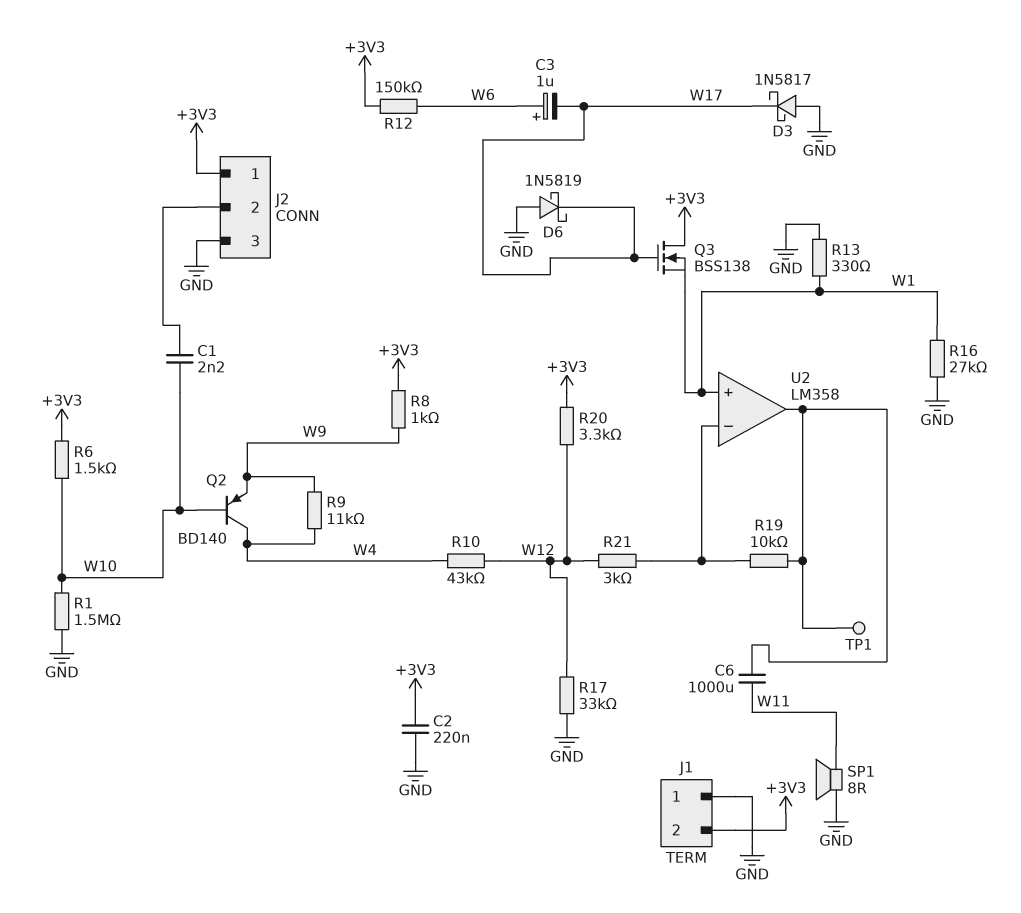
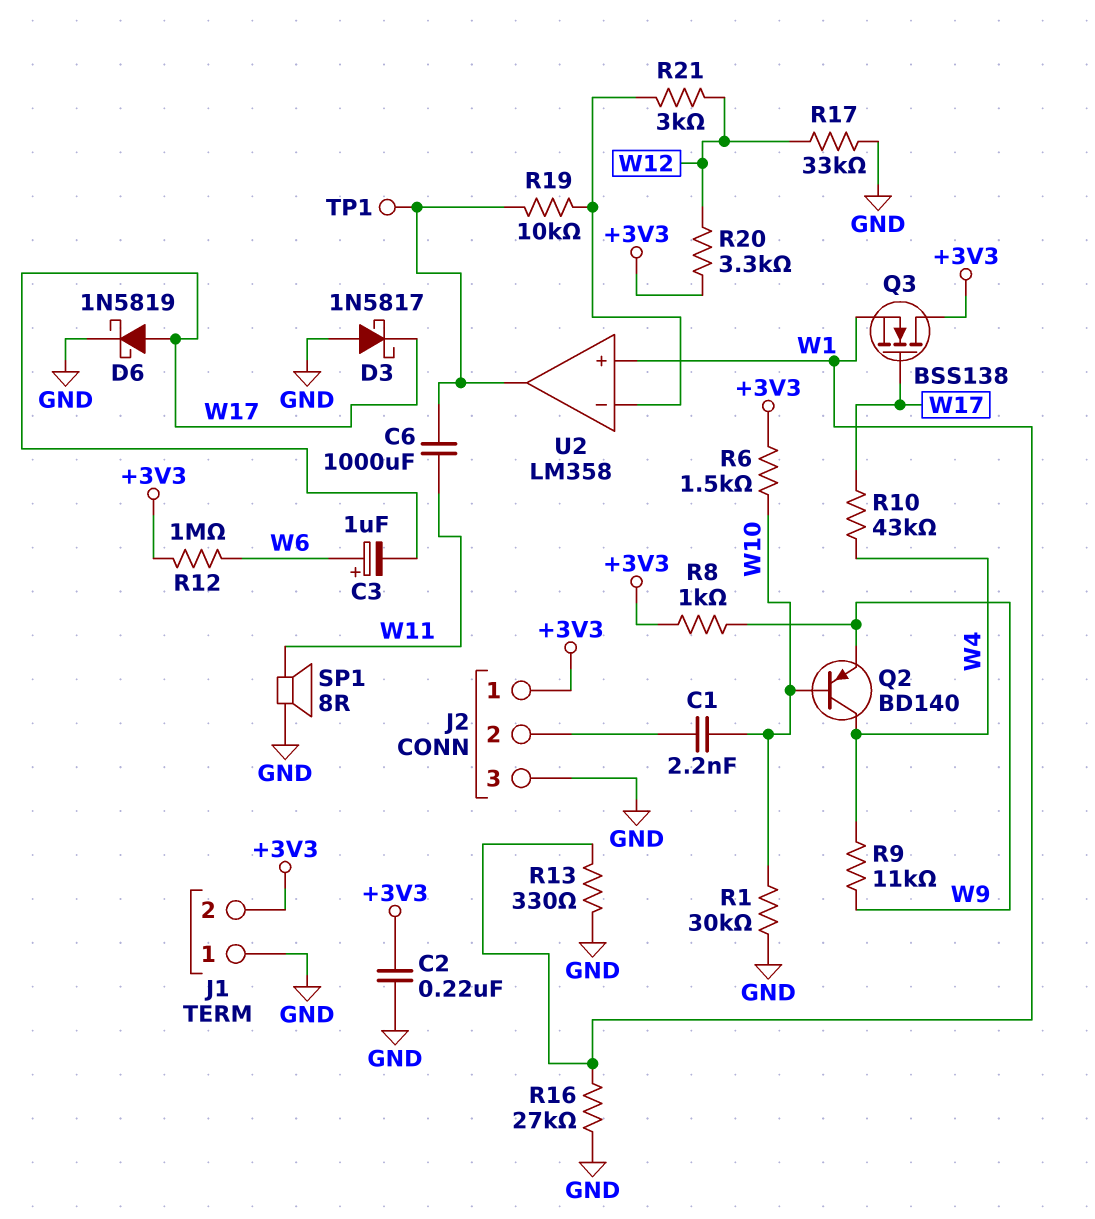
D6: schottky 1N5819 (A GND, K W17) -> schottky 1N5819 (A W17, K GND)
R1: 1.5M (GND, W10) -> 30k (GND, W10)
R10: 43k (W4, W12) -> 43k (W4, W17)
R12: 150k (+3V3, W6) -> 1M (+3V3, W6)

